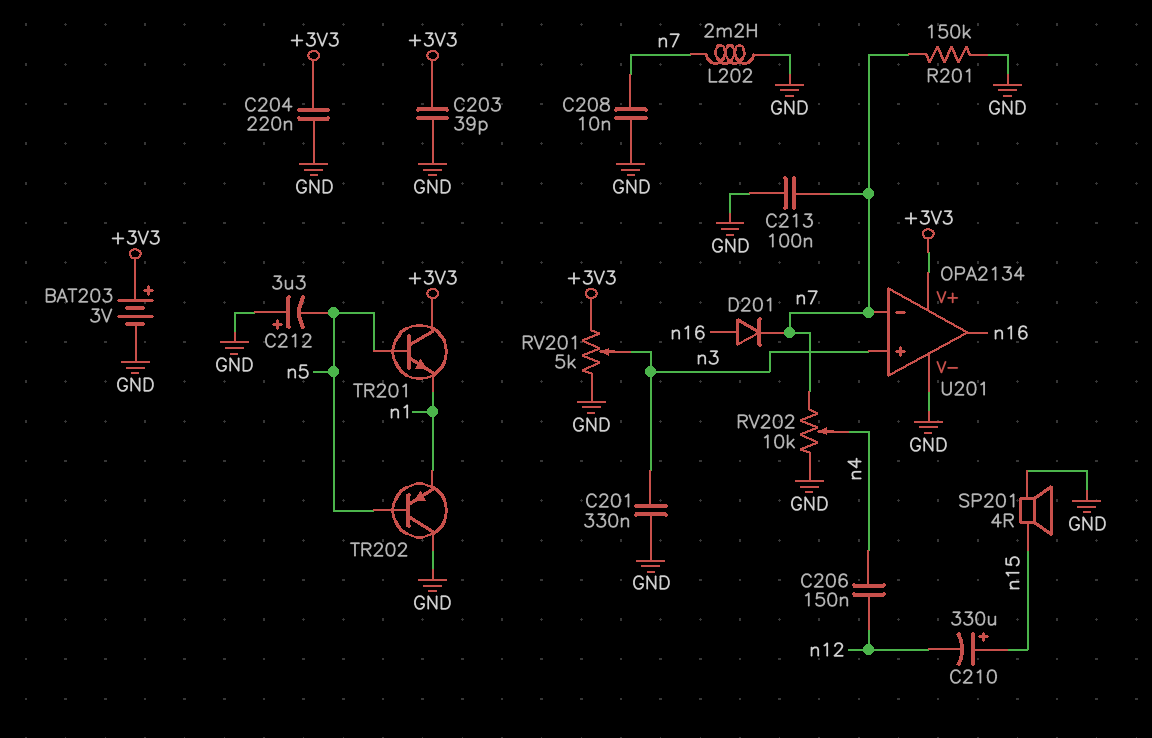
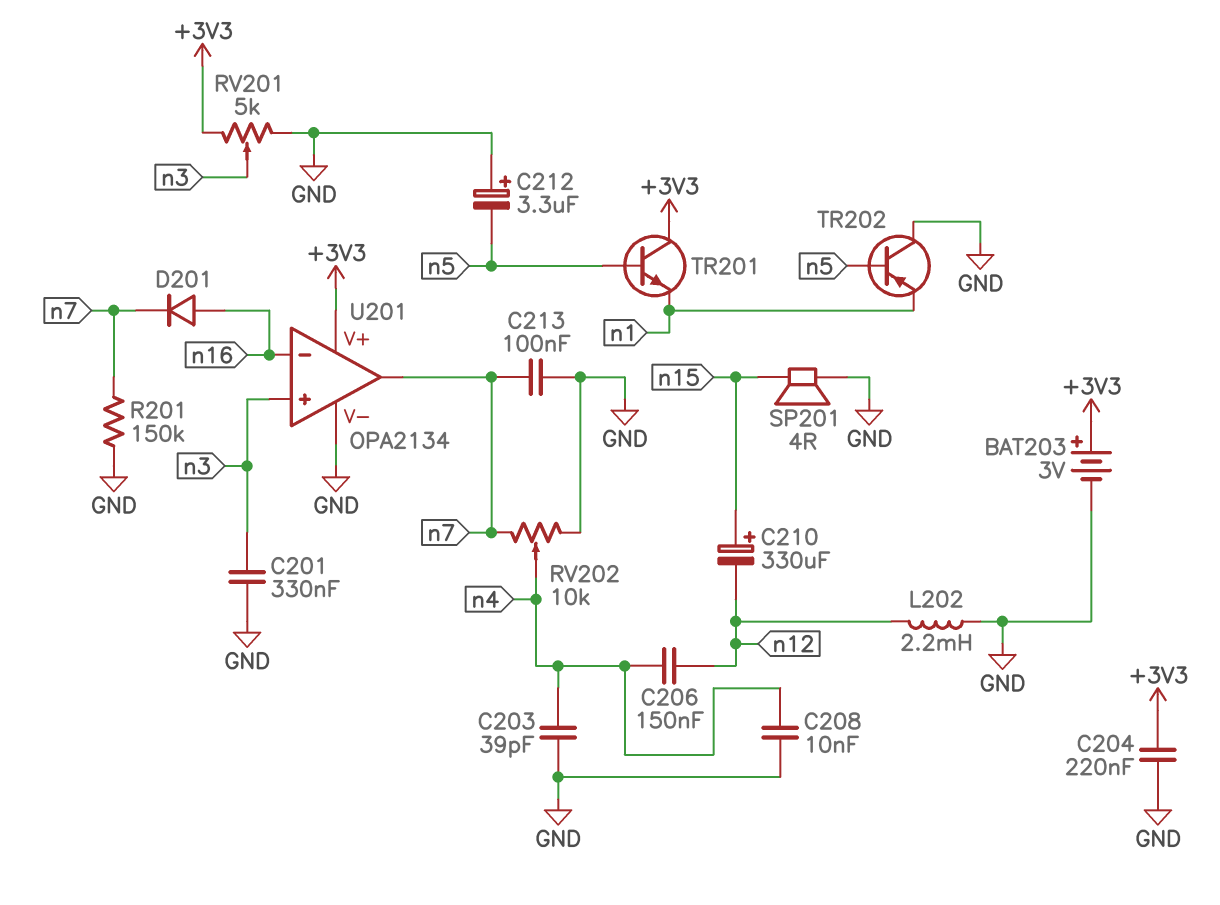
C203: 39pF (+3V3, GND) -> 39pF (GND, n4)
C208: 10nF (GND, n7) -> 10nF (GND, n4)
L202: 2.2mH (GND, n7) -> 2.2mH (GND, n12)
U201 pin in-: n7 -> n16
U201 pin out: n16 -> n7

